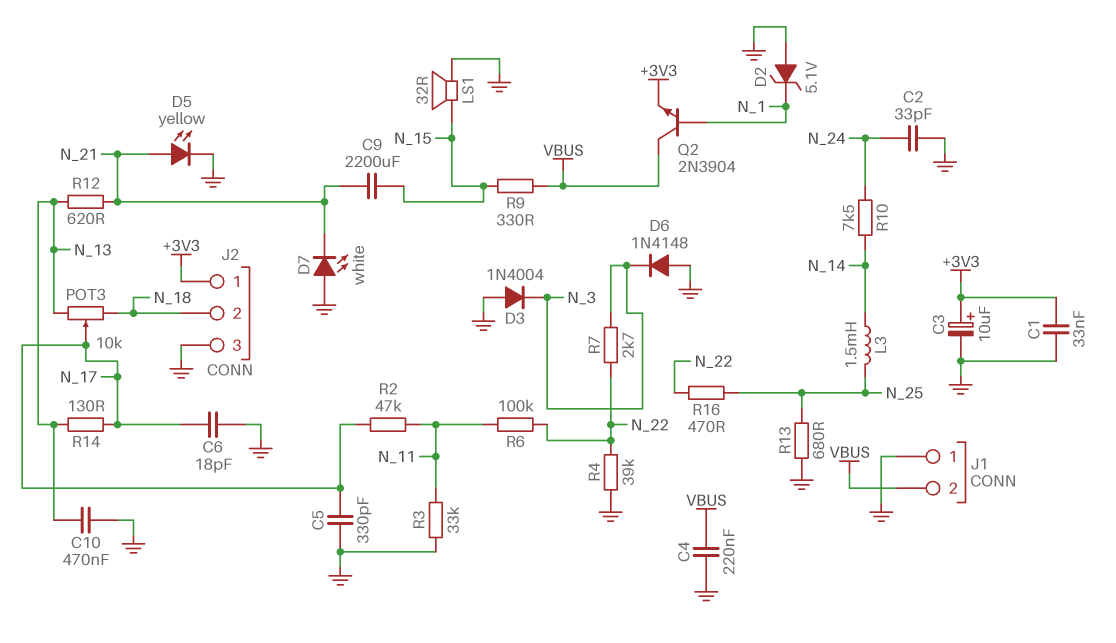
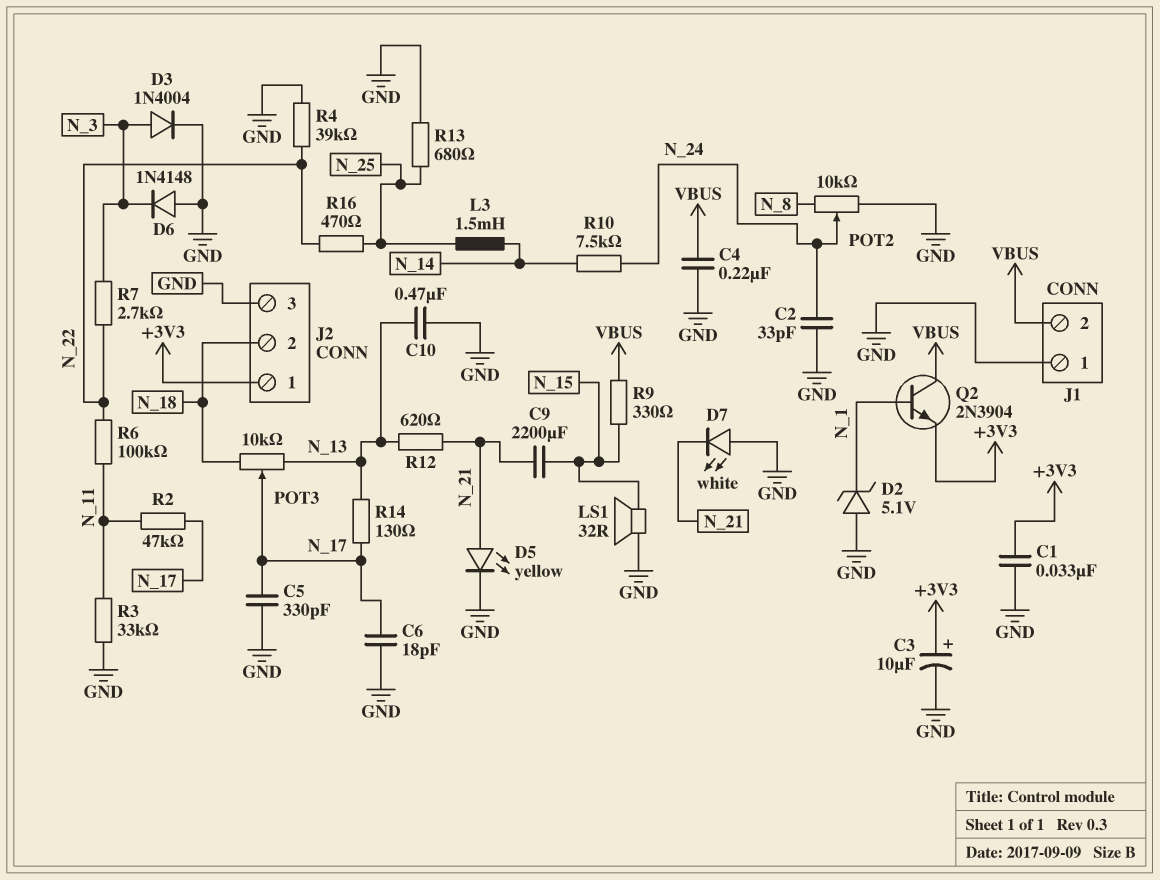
D3: diode 1N4004 (A GND, K N_3) -> diode 1N4004 (A N_3, K GND)
POT2: none -> 10k (GND, N_8, wiper N_24)

